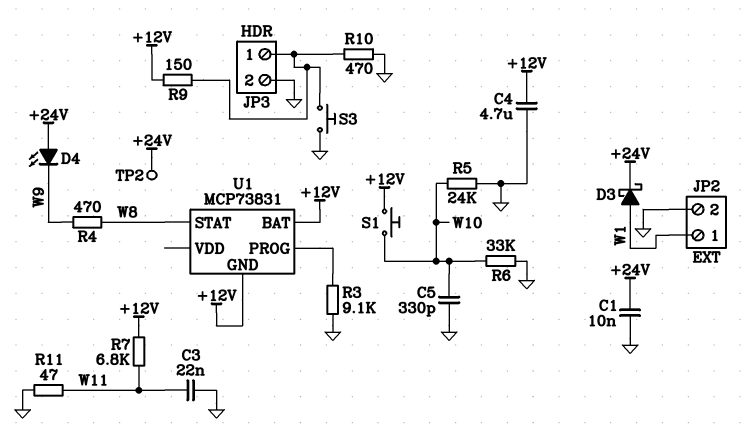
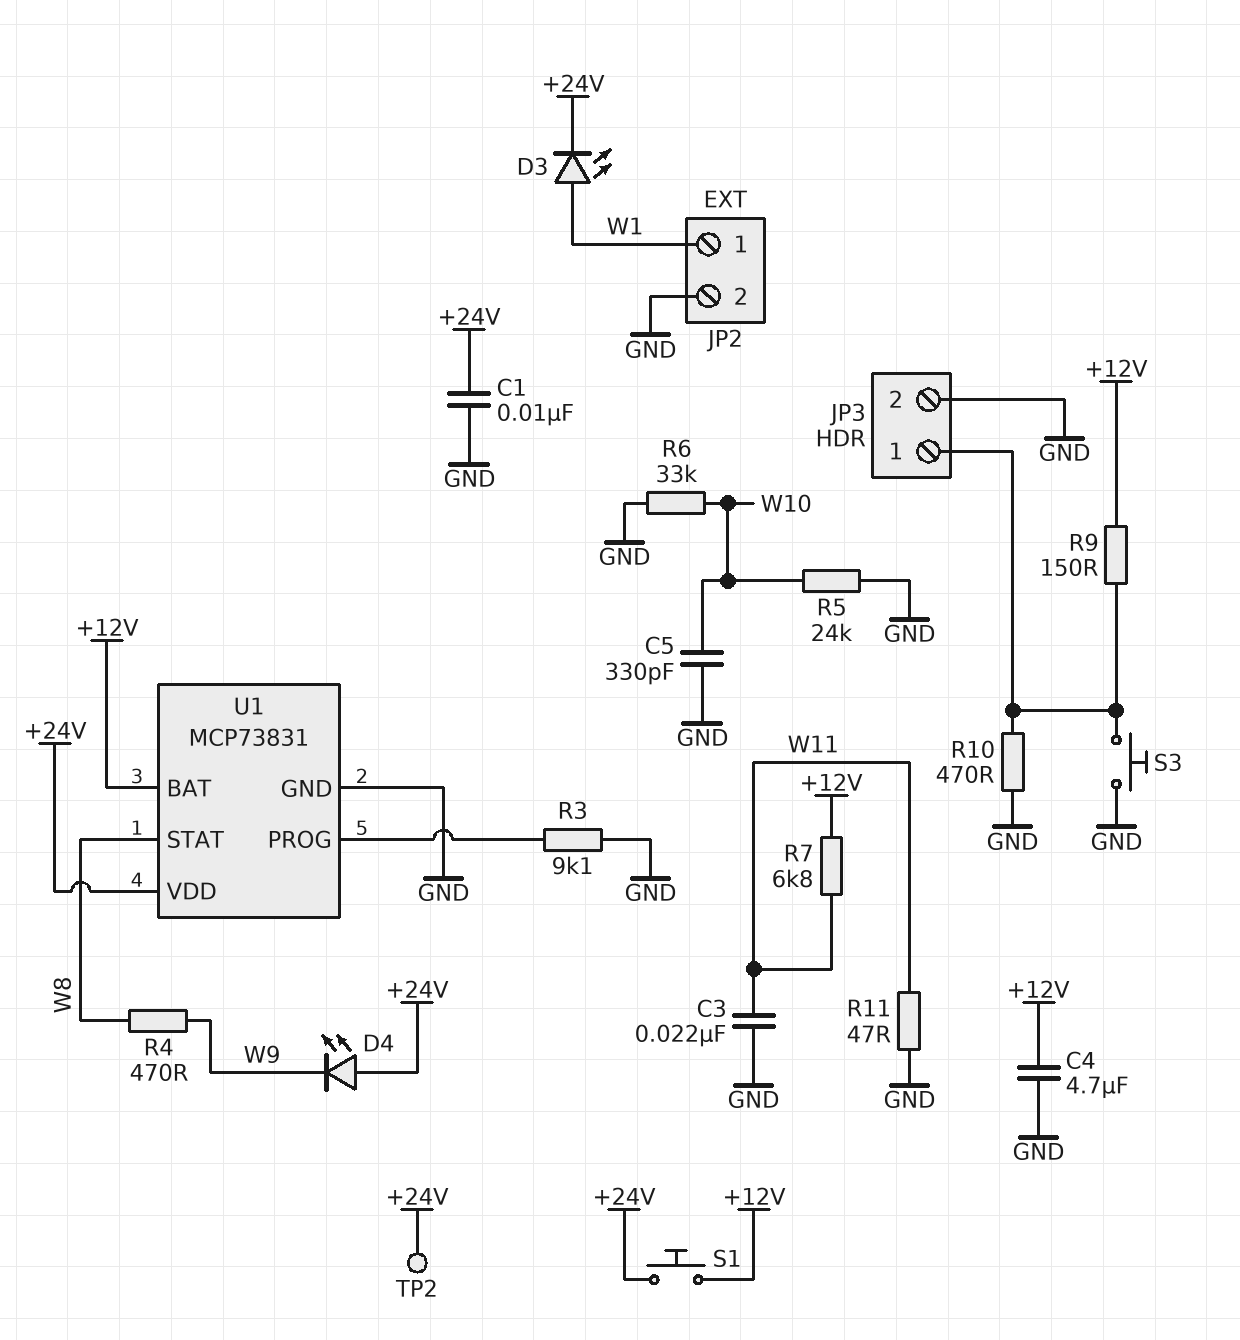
D3: schottky (A W1, K +24V) -> LED (A W1, K +24V)
S1: button (+12V, W10) -> button (+12V, +24V)
U1 pin GND: +12V -> GND
U1 pin VDD: none -> +24V

